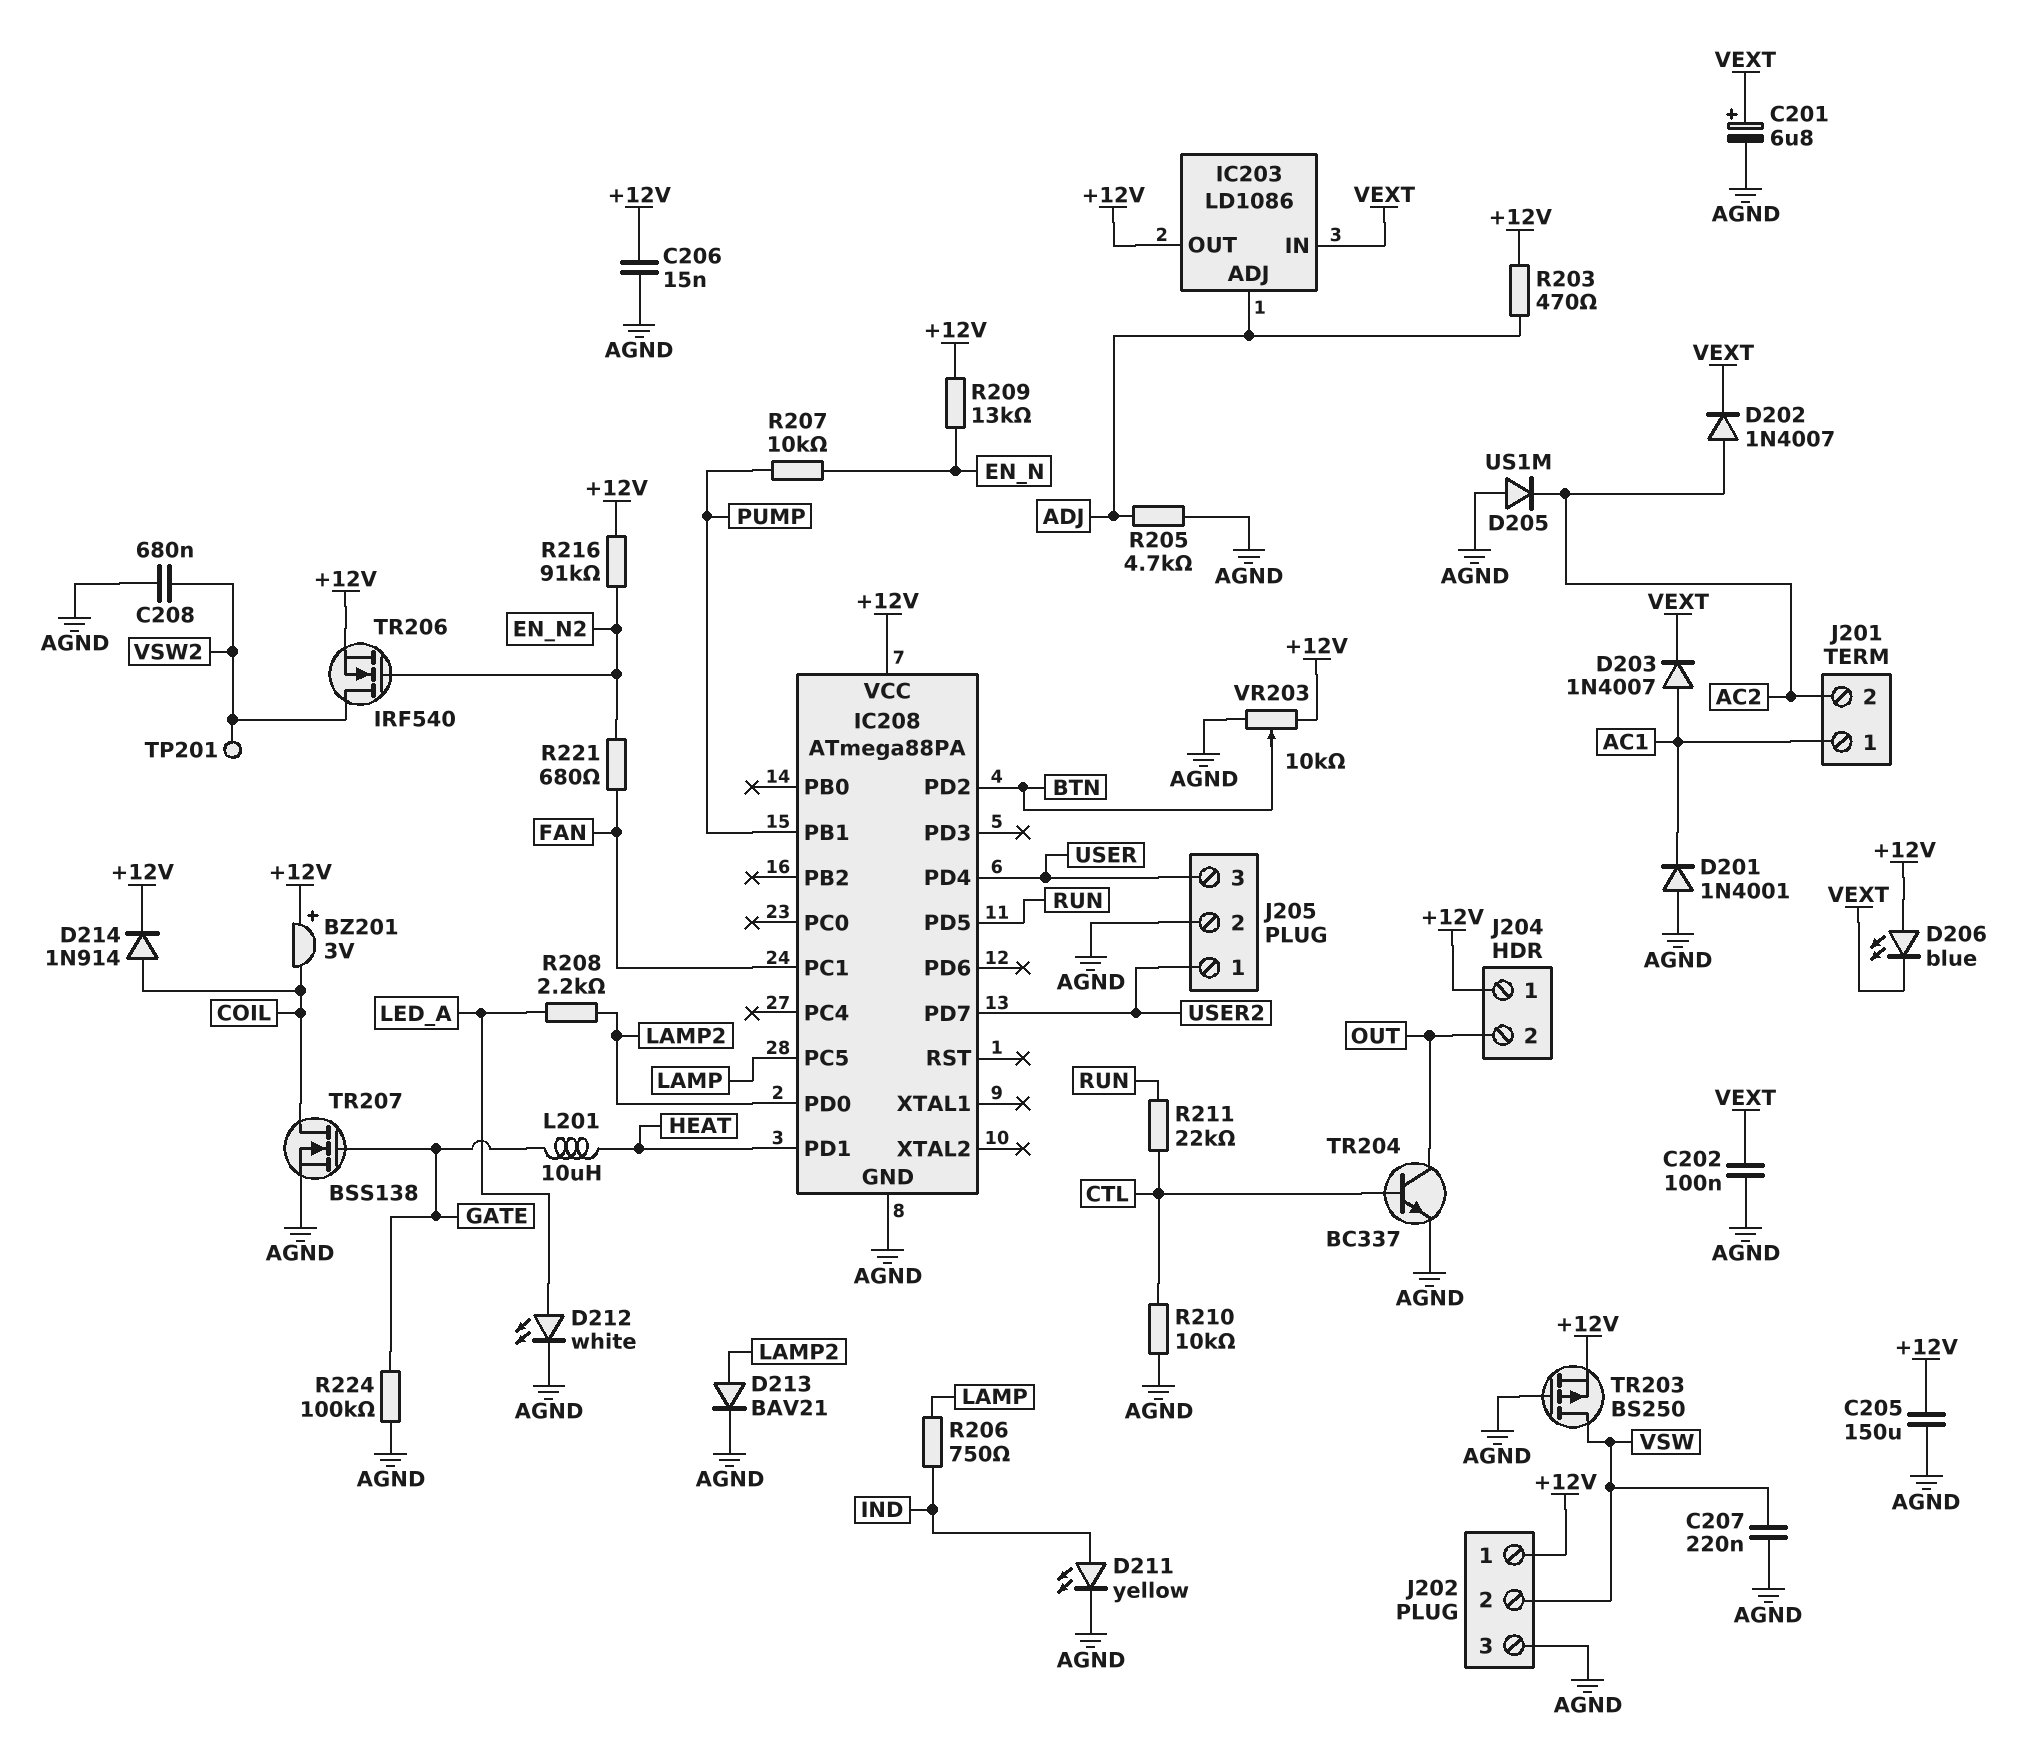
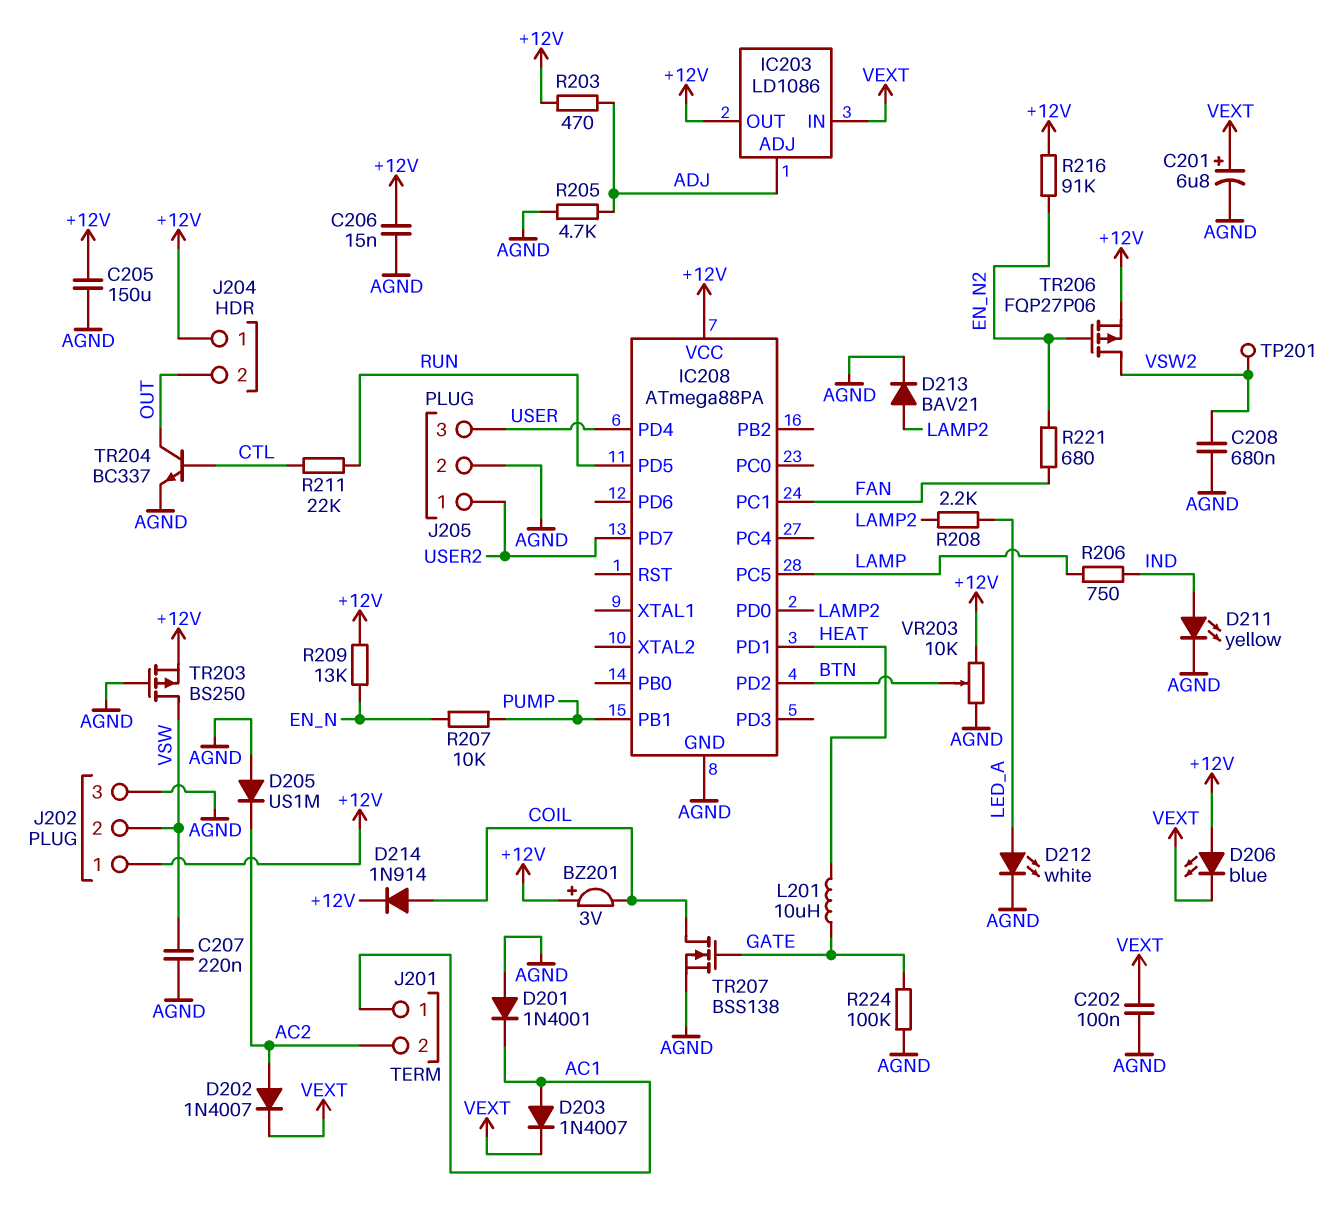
R210: 10k (AGND, CTL) -> none
TR206: NMOS IRF540 (G EN_N2, D VSW2, S +12V) -> PMOS FQP27P06 (G EN_N2, D VSW2, S +12V)

